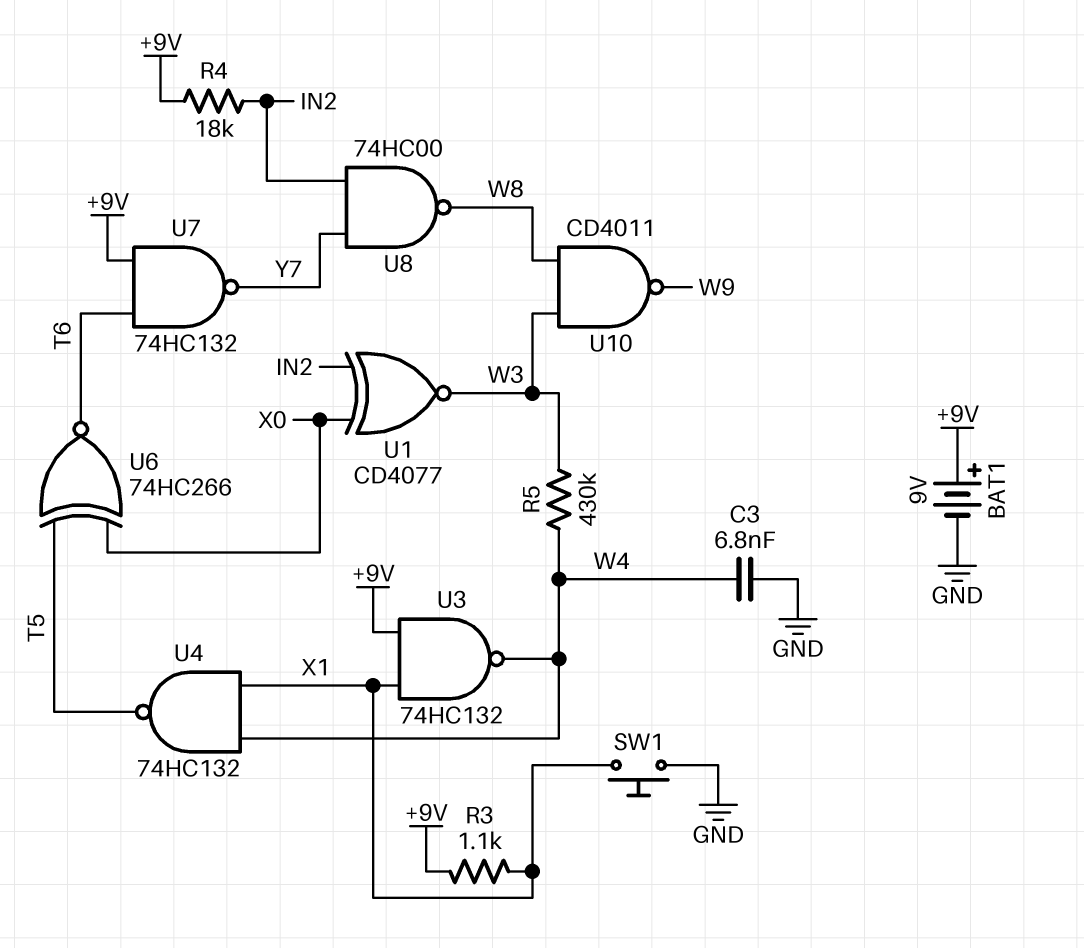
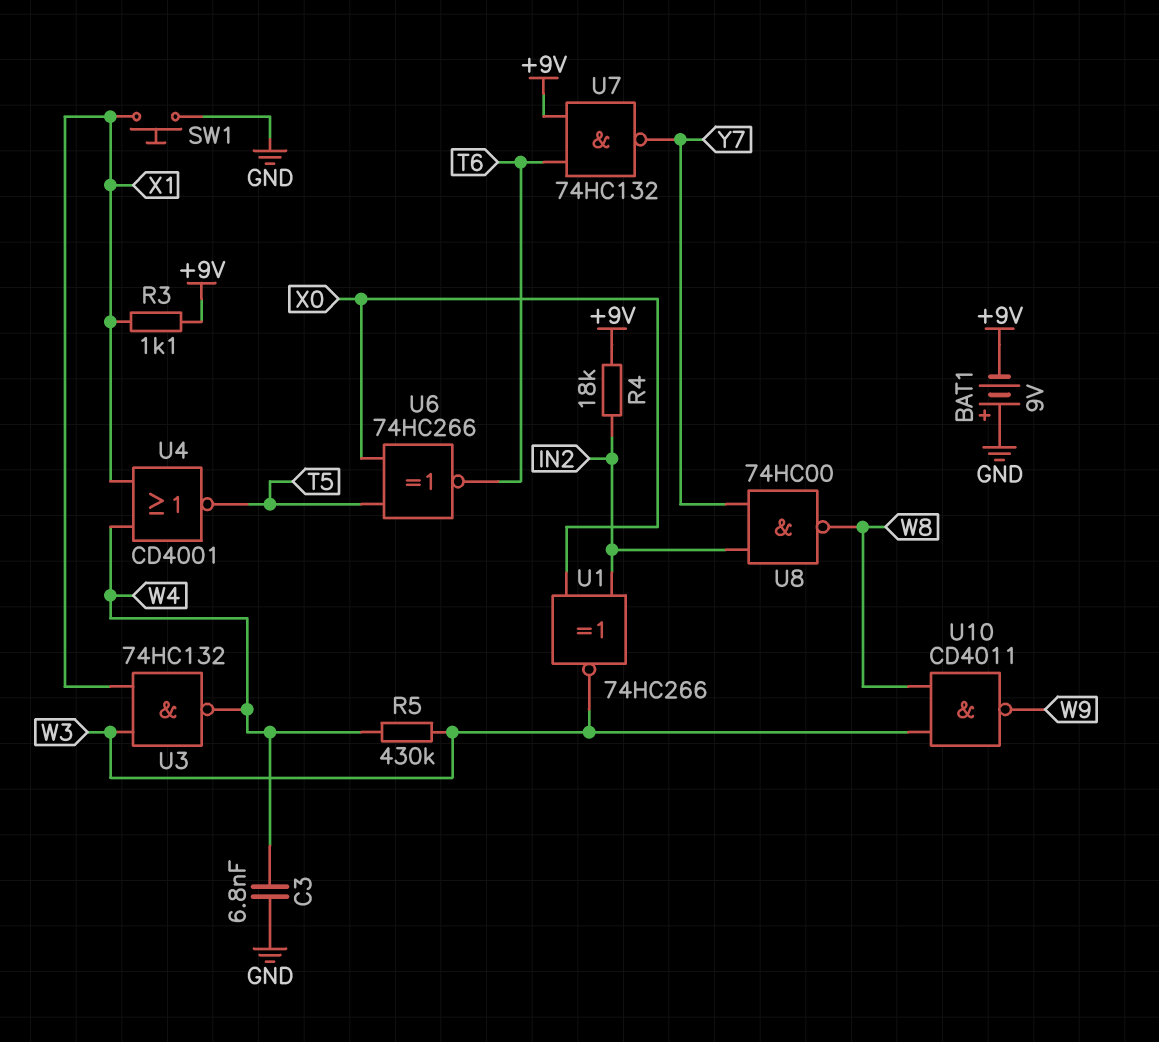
BAT1: 9V (plus +9V, minus GND) -> 9V (plus GND, minus +9V)
U1: XNOR CD4077 (in IN2, in X0, out W3) -> XNOR 74HC266 (in IN2, in X0, out W3)
U3: NAND 74HC132 (in +9V, in X1, out W4) -> NAND 74HC132 (in W3, in X1, out W4)
U4: NAND 74HC132 (in W4, in X1, out T5) -> NOR CD4001 (in W4, in X1, out T5)

